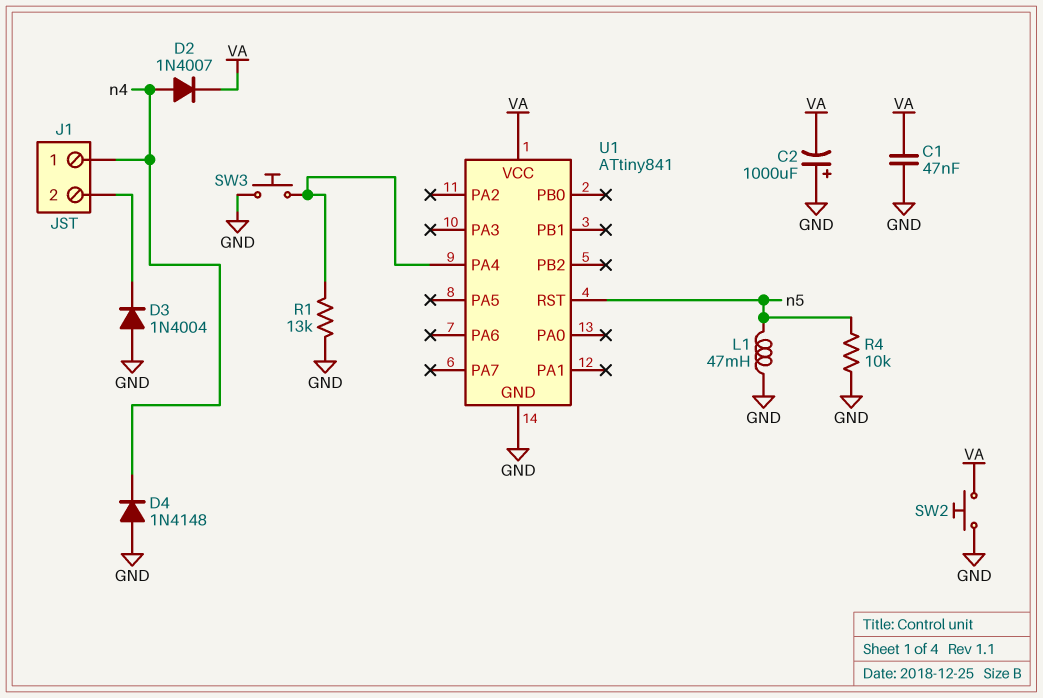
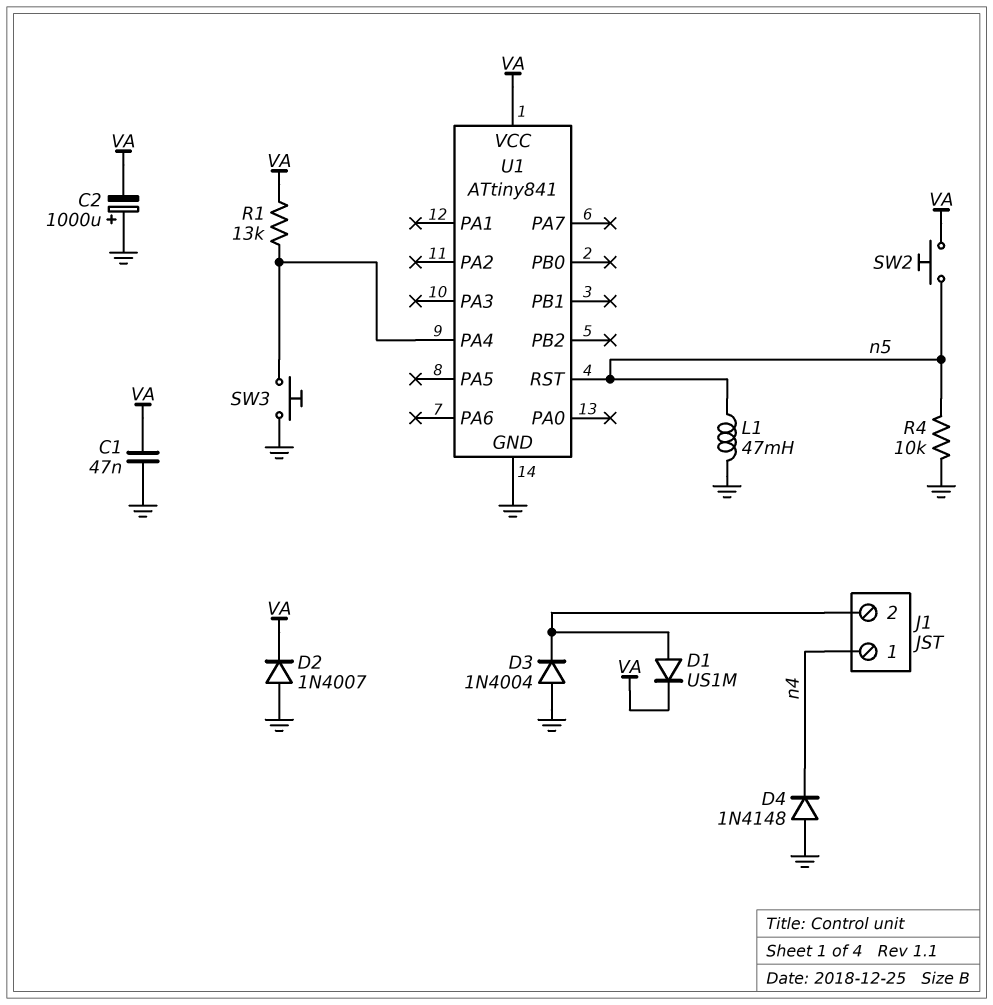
D1: none -> diode US1M (A J1/2, K VA)
D2: diode 1N4007 (A n4, K VA) -> diode 1N4007 (A GND, K VA)
R1: 13k (GND, U1/PA4) -> 13k (U1/PA4, VA)
SW2: button (GND, VA) -> button (VA, n5)

